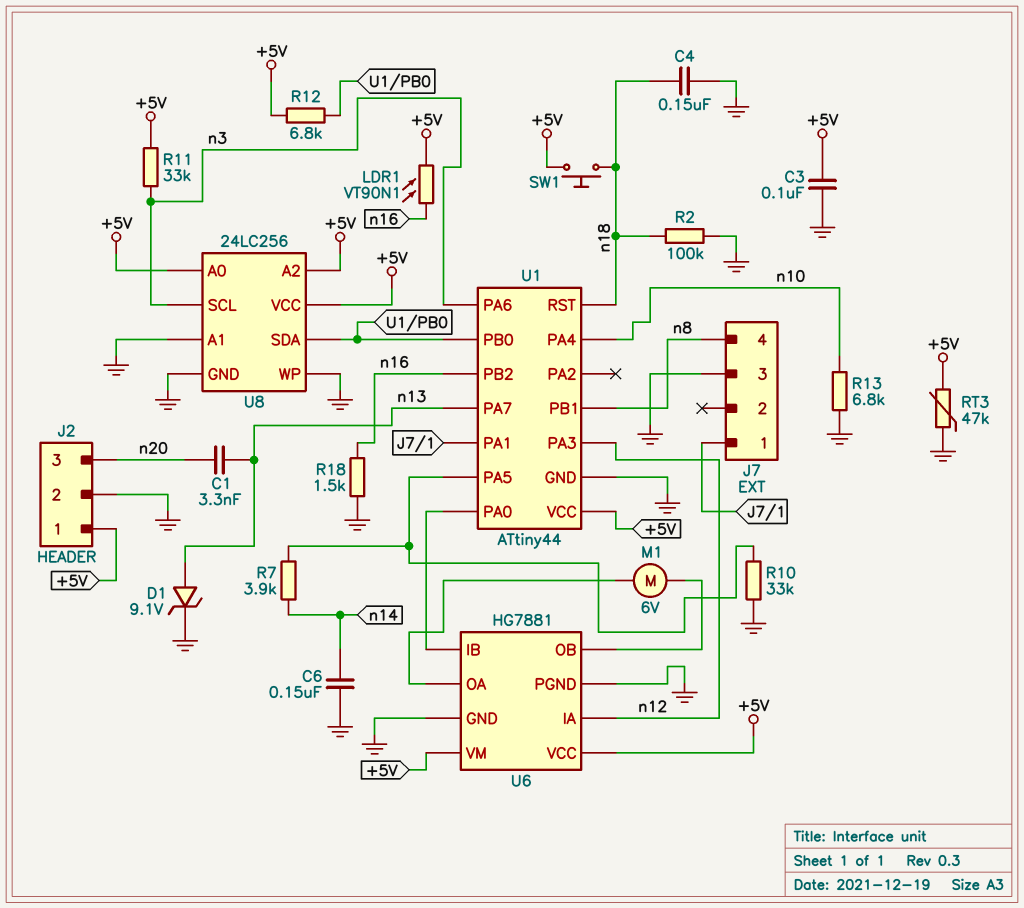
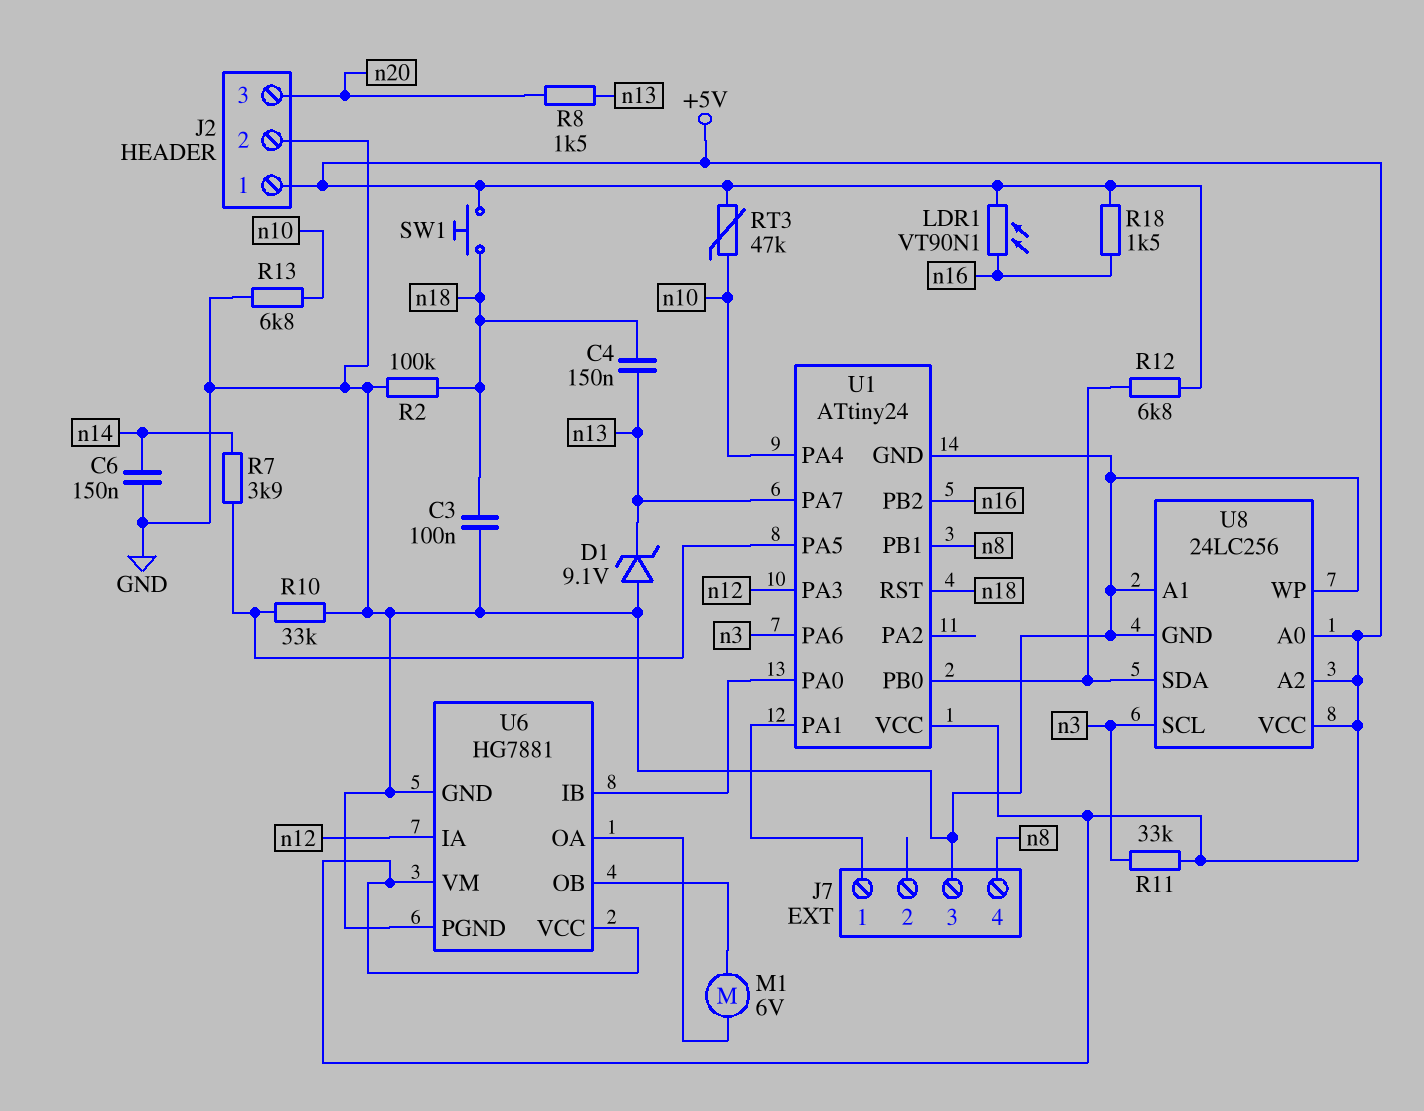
C1: 3.3nF (n13, n20) -> none
C3: 100nF (+5V, GND) -> 100nF (GND, n18)
C4: 150nF (GND, n18) -> 150nF (n13, n18)
D1: zener 9.1V (A n13, K GND) -> zener 9.1V (A GND, K n13)
R8: none -> 1.5k (n13, n20)
R18: 1.5k (GND, n16) -> 1.5k (+5V, n16)
RT3: 47k (+5V, GND) -> 47k (+5V, n10)
U1: ATtiny44 -> ATtiny24

